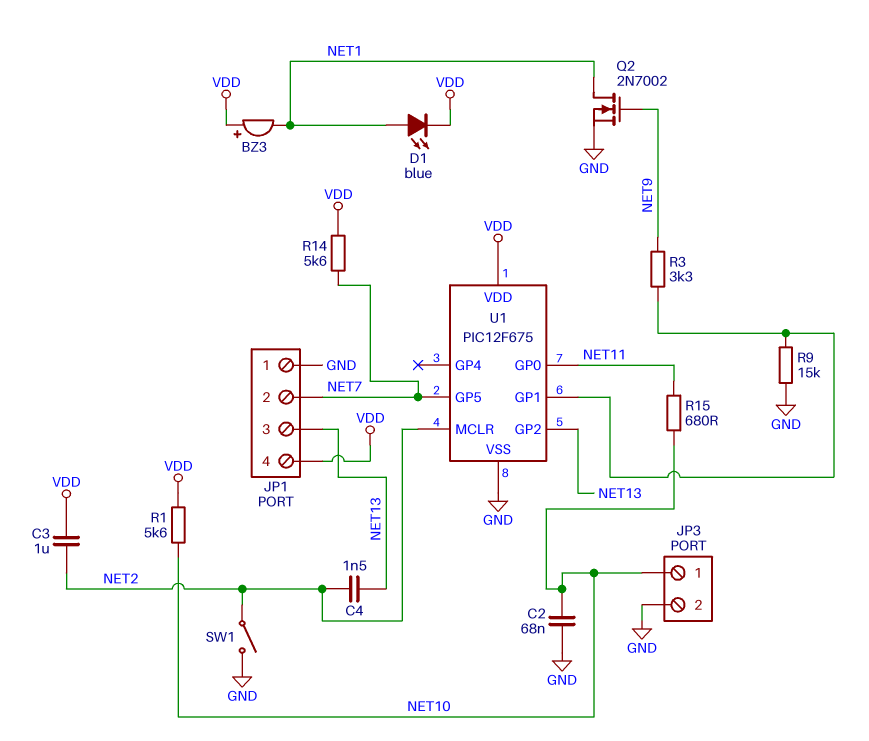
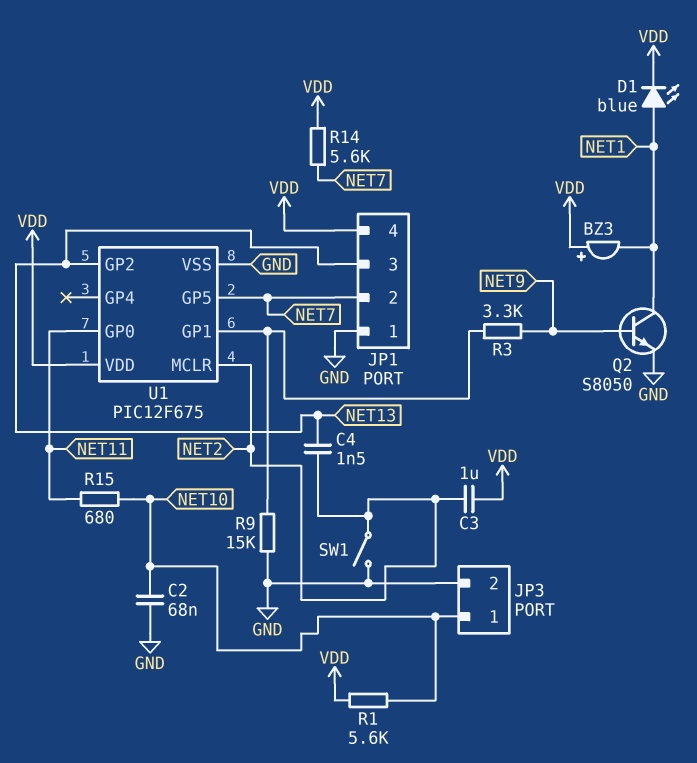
Q2: NMOS 2N7002 (G NET9, D NET1, S GND) -> NPN S8050 (B NET9, C NET1, E GND)

